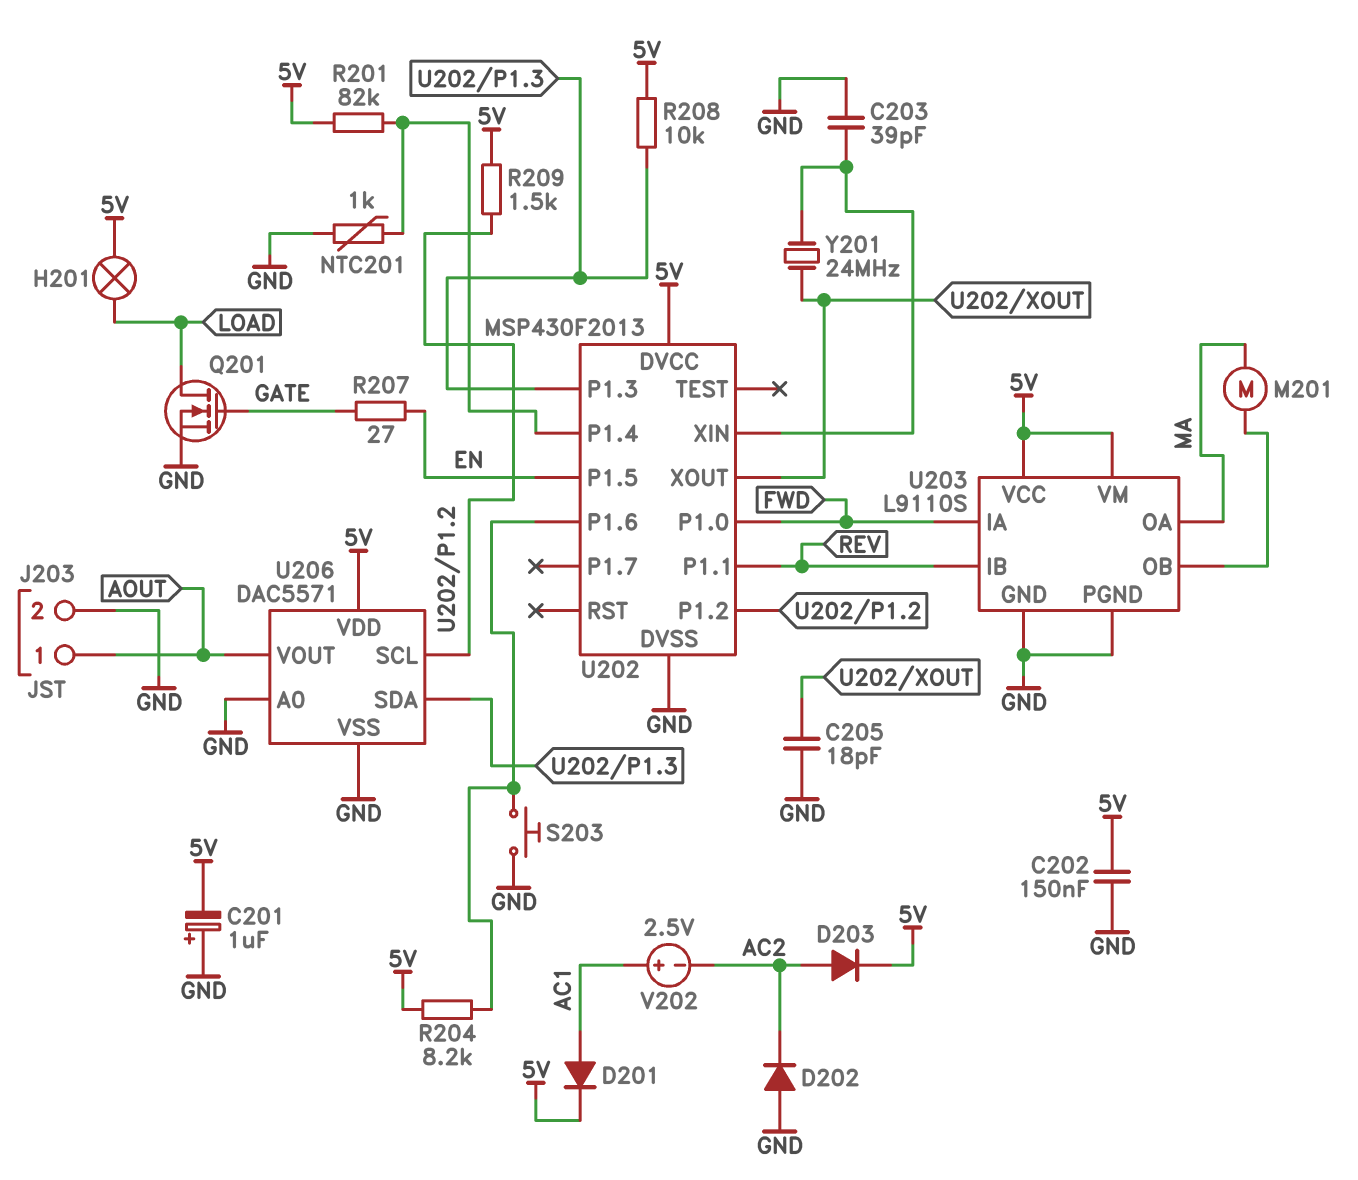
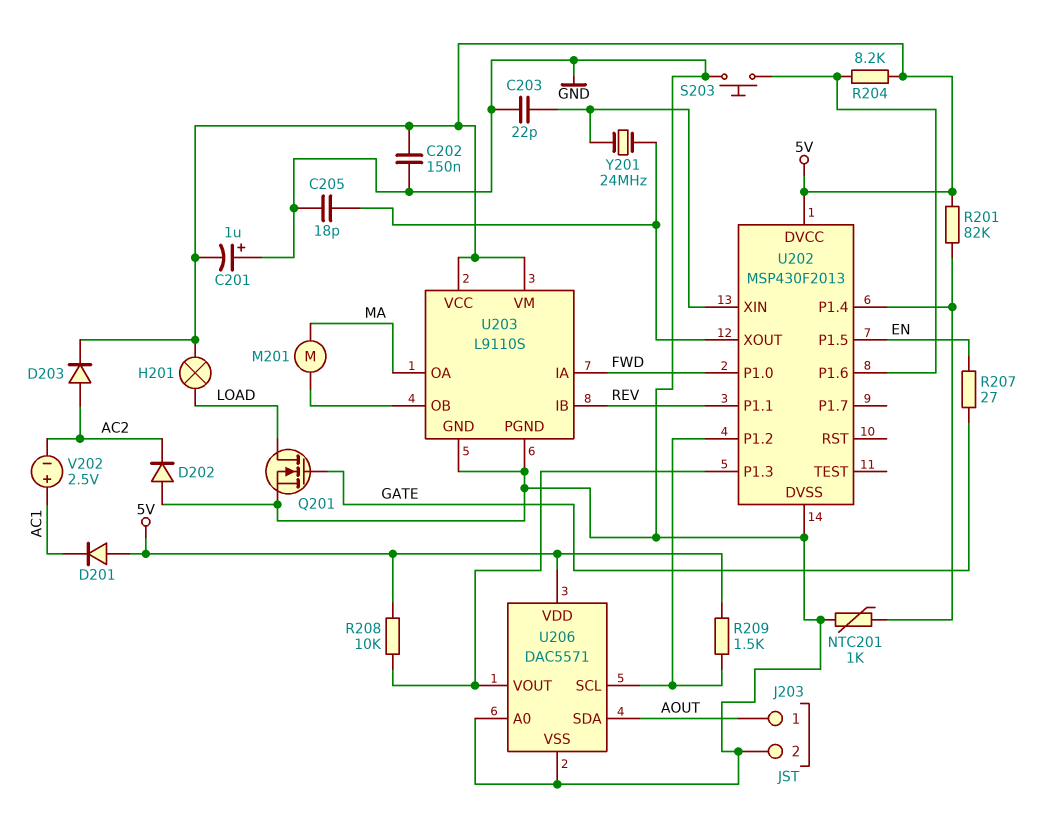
C203: 39pF (GND, U202/XIN) -> 22pF (GND, U202/XIN)
D201: diode (A AC1, K 5V) -> diode (A 5V, K AC1)
U206 pin SDA: U202/P1.3 -> AOUT
U206 pin VOUT: AOUT -> U202/P1.3

